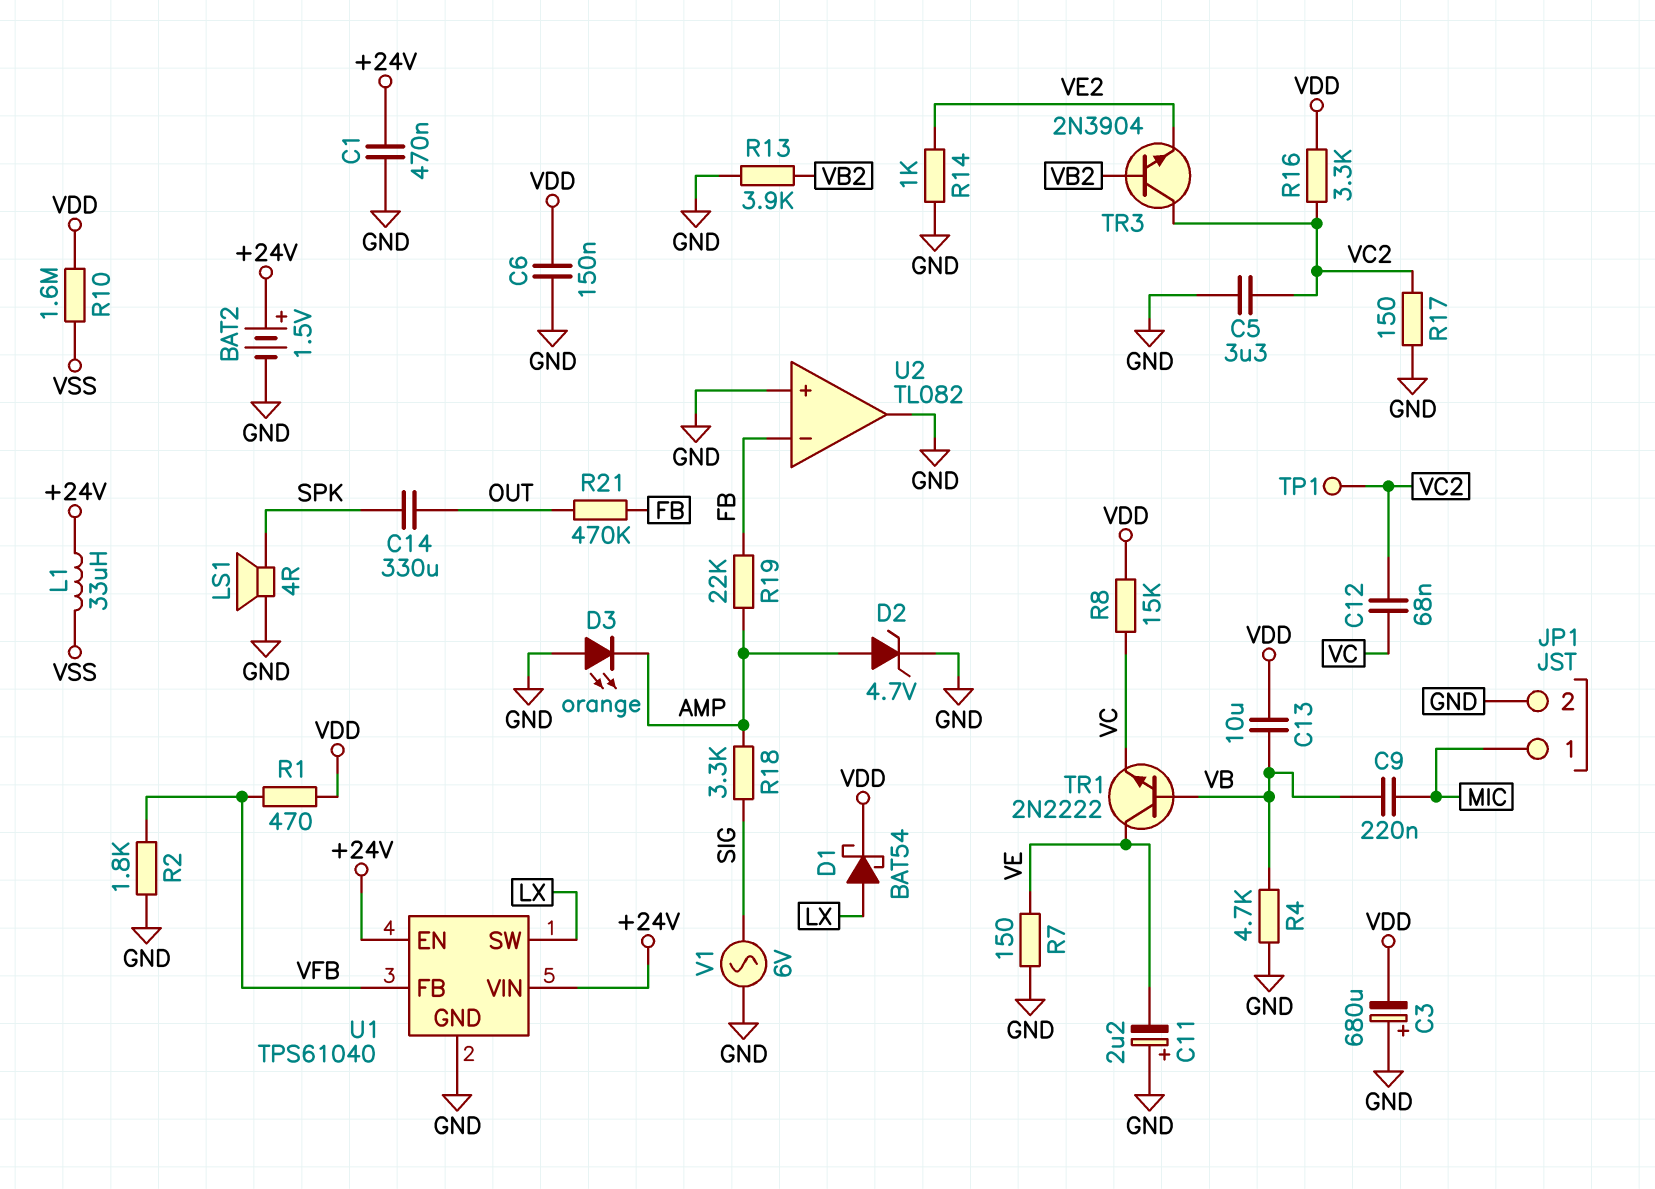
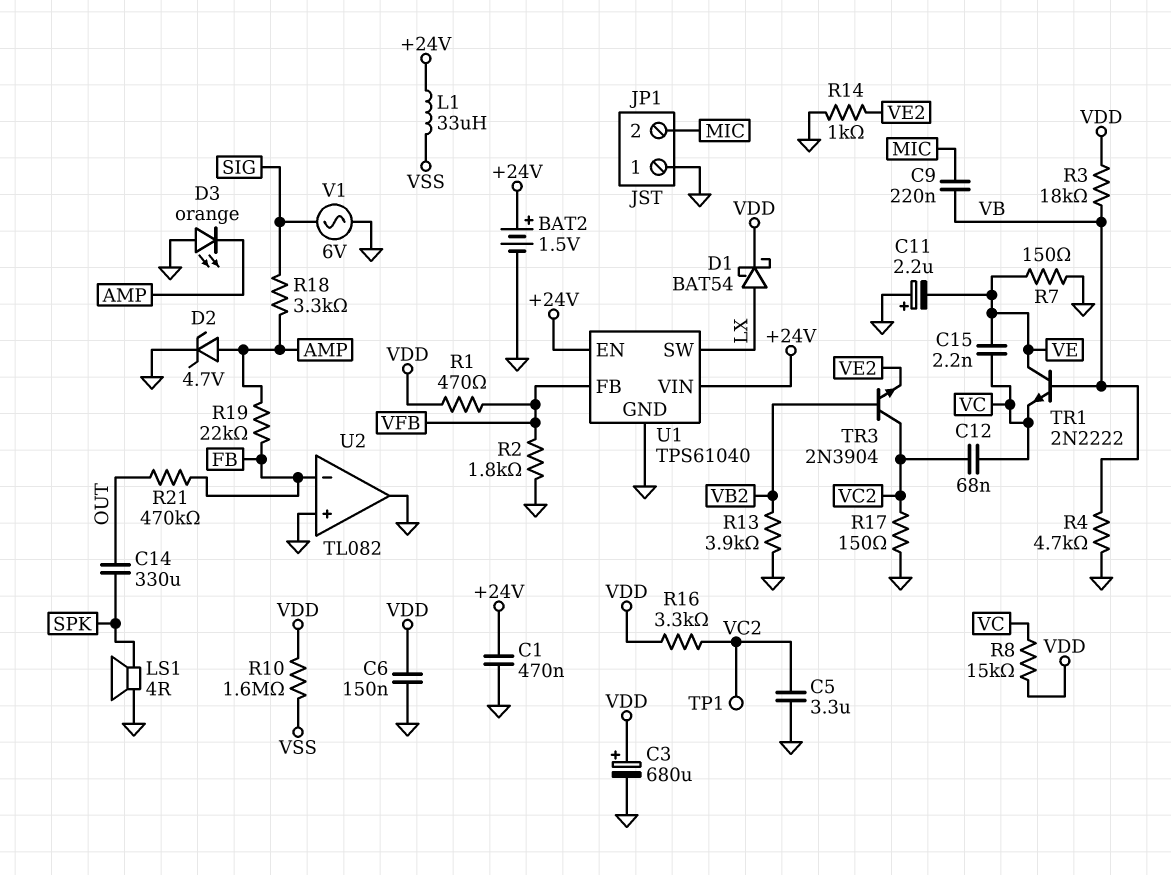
C3: 680uF (plus GND, minus VDD) -> 680uF (plus VDD, minus GND)
C13: 10uF (VB, VDD) -> none
C15: none -> 2.2nF (VC, VE)
JP1 pin 1: MIC -> GND
JP1 pin 2: GND -> MIC
R3: none -> 18k (VB, VDD)

